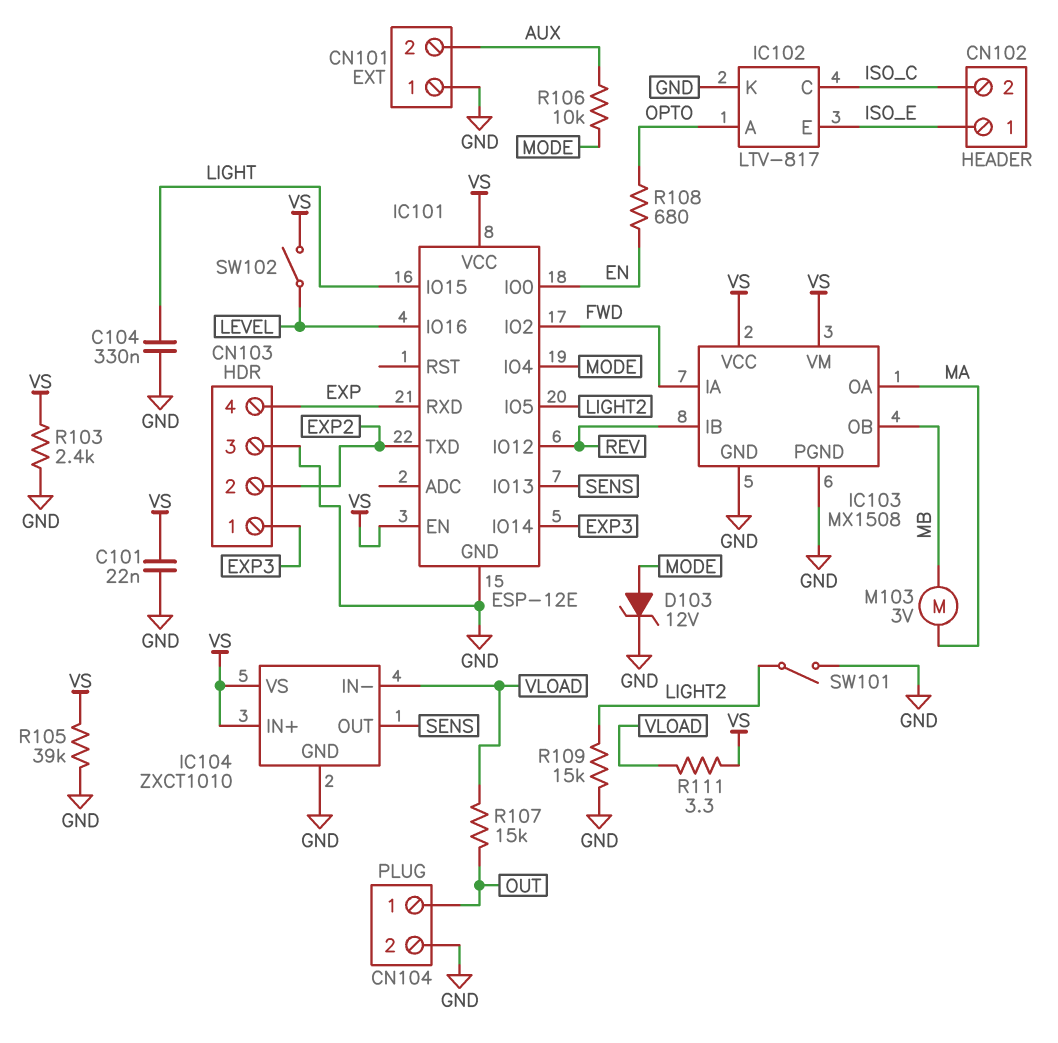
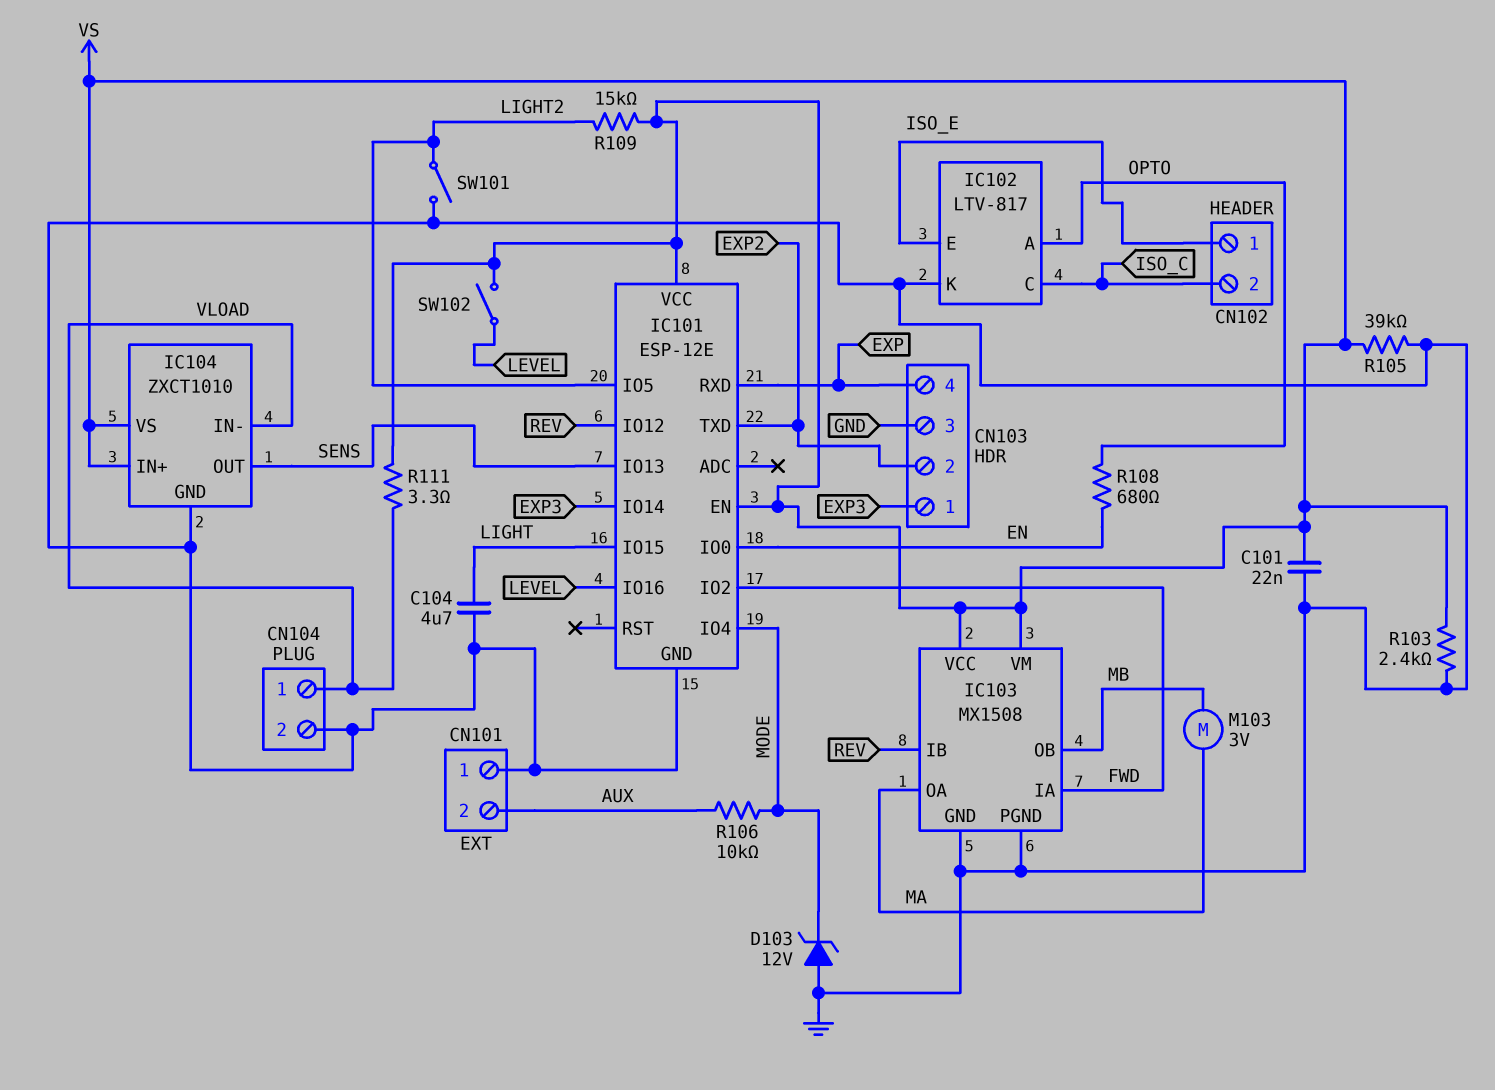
C104: 330nF (GND, LIGHT) -> 4.7uF (GND, LIGHT)
CN104 pin 1: OUT -> VLOAD
D103: zener 12V (A MODE, K GND) -> zener 12V (A GND, K MODE)
R107: 15k (OUT, VLOAD) -> none
R109: 15k (GND, LIGHT2) -> 15k (LIGHT2, VS)

